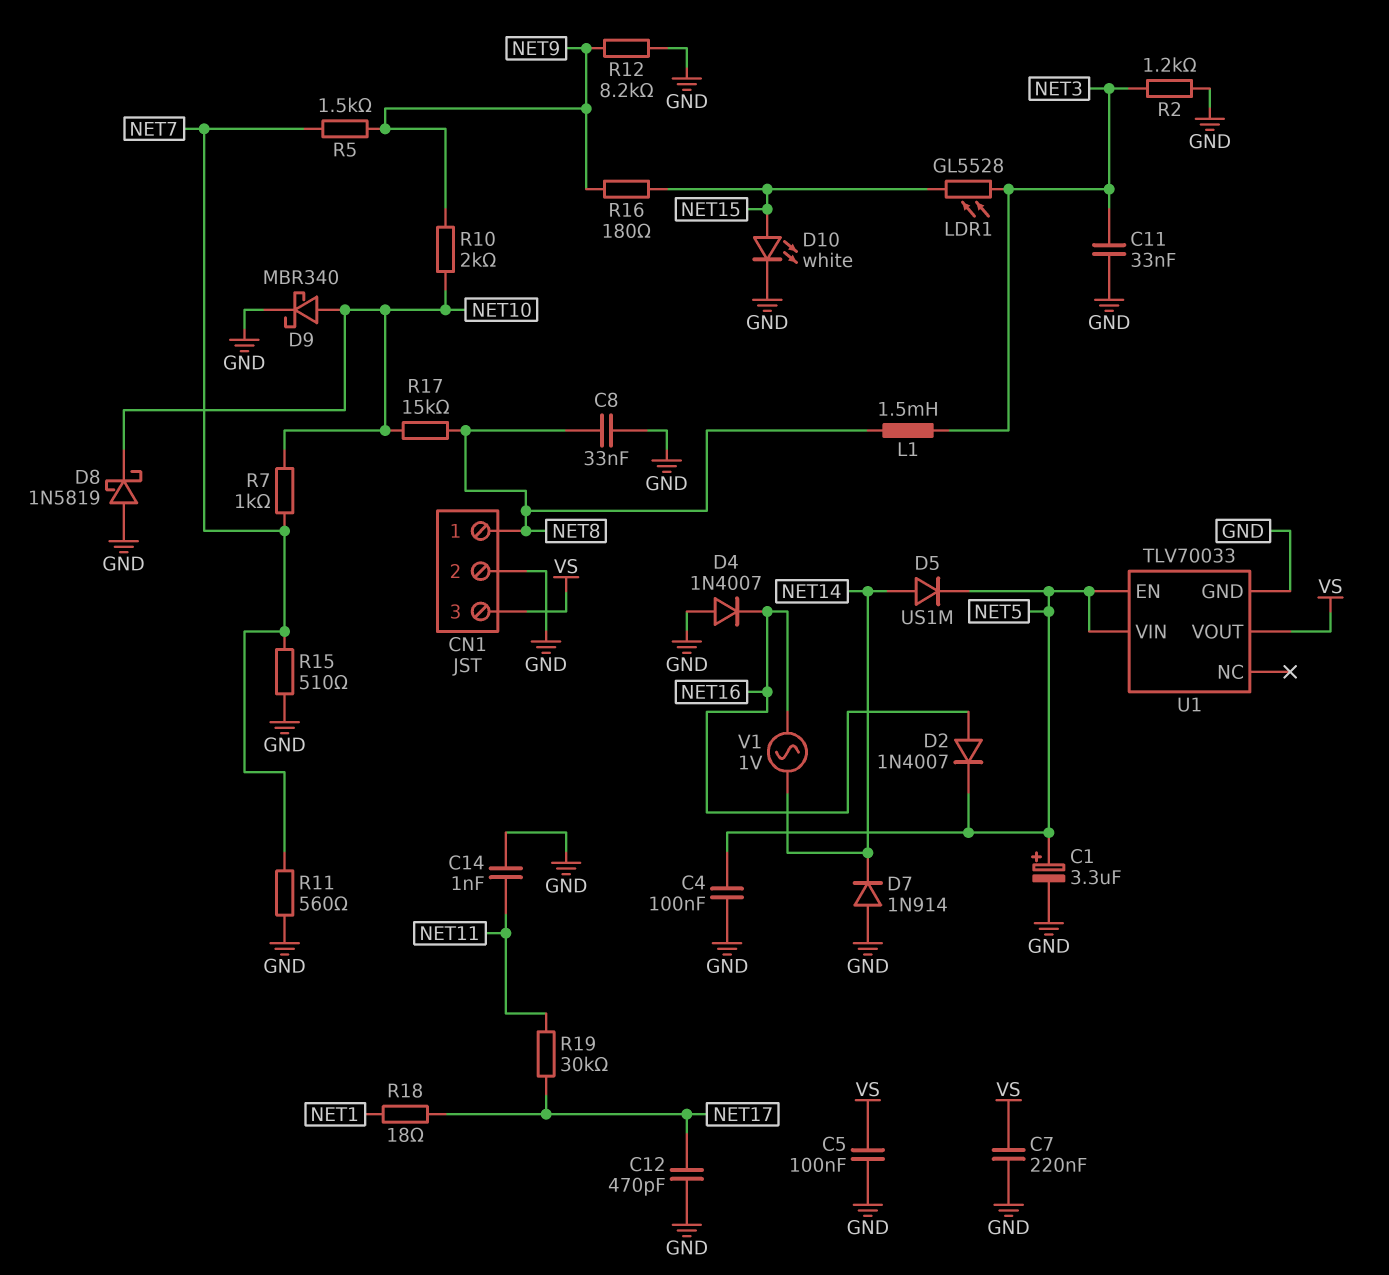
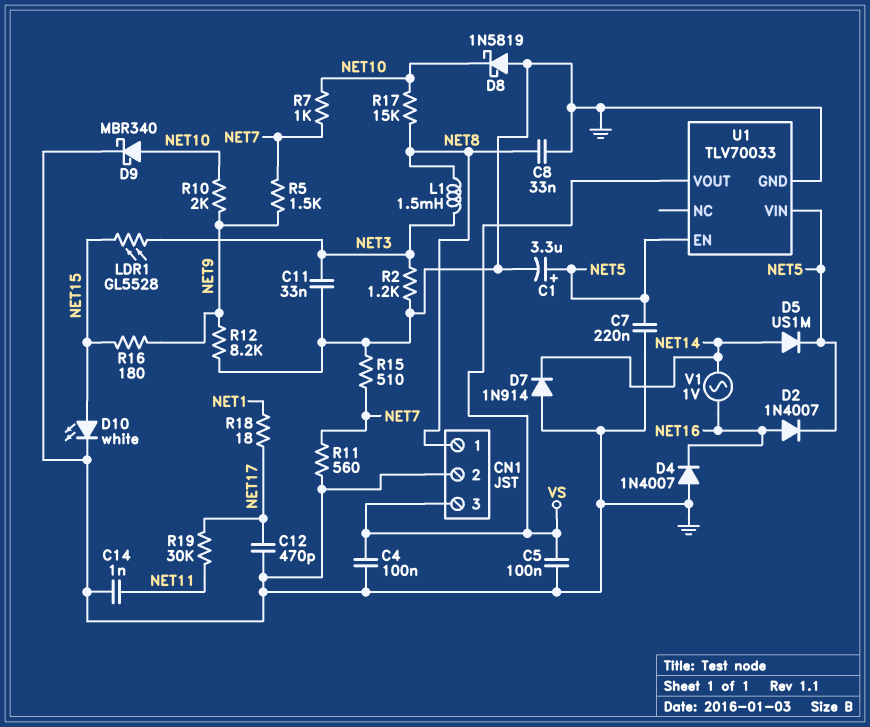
C4: 100nF (GND, NET5) -> 100nF (GND, VS)
C7: 220nF (GND, VS) -> 220nF (GND, NET5)

